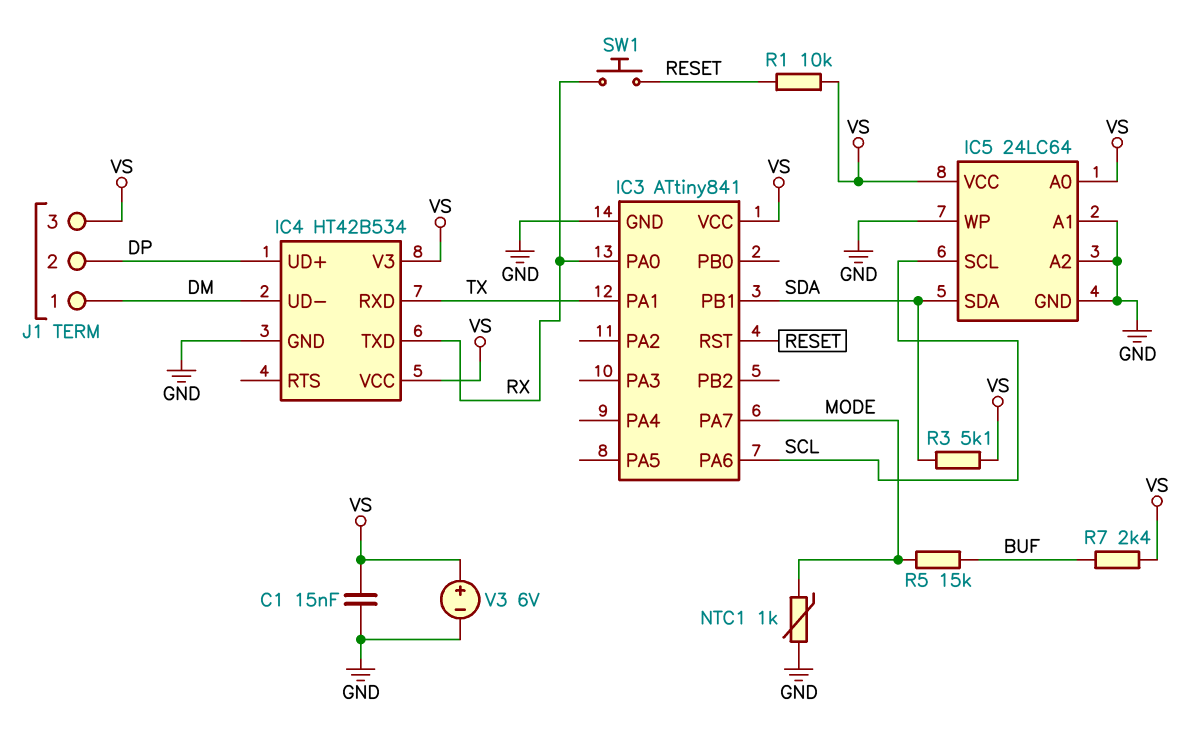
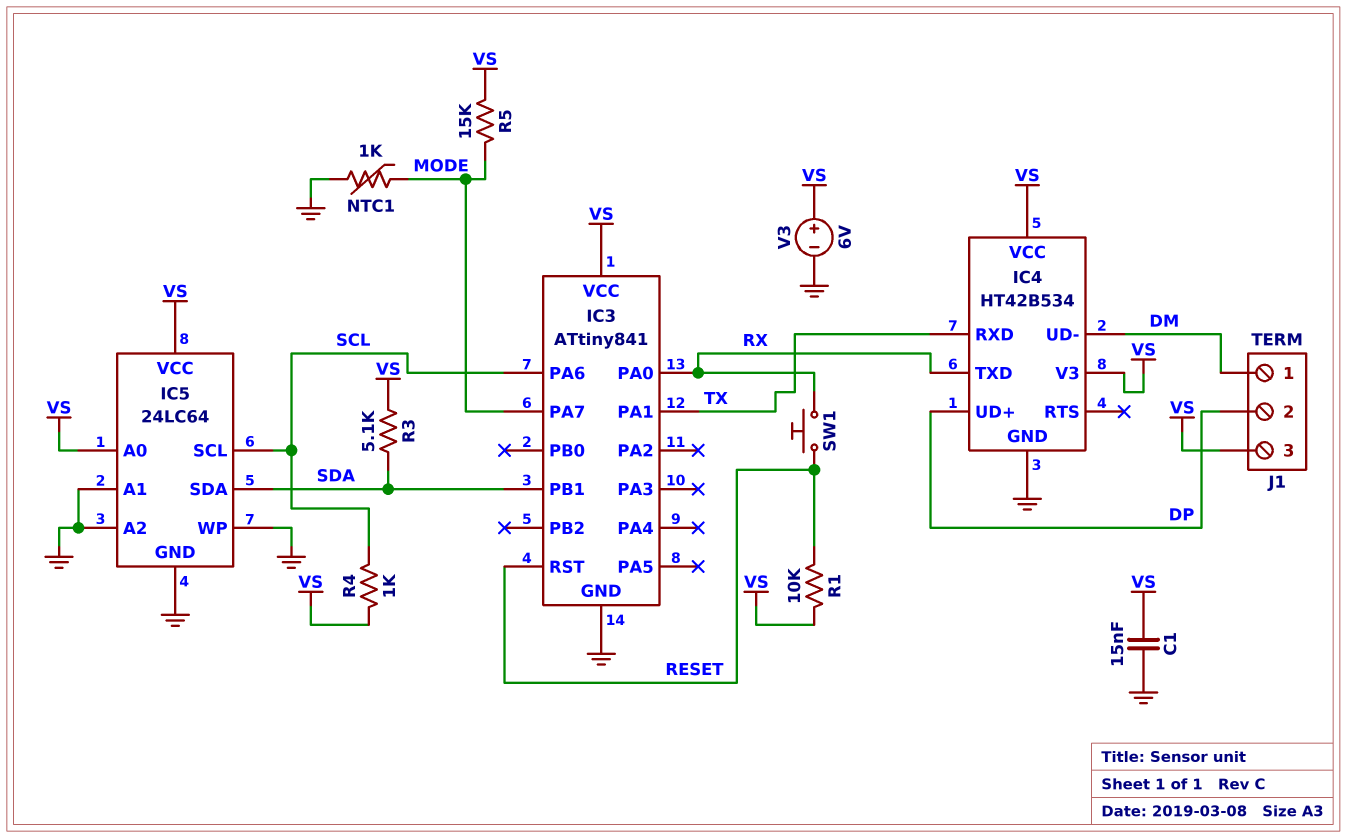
R4: none -> 1k (SCL, VS)
R5: 15k (BUF, MODE) -> 15k (MODE, VS)
R7: 2.4k (BUF, VS) -> none

